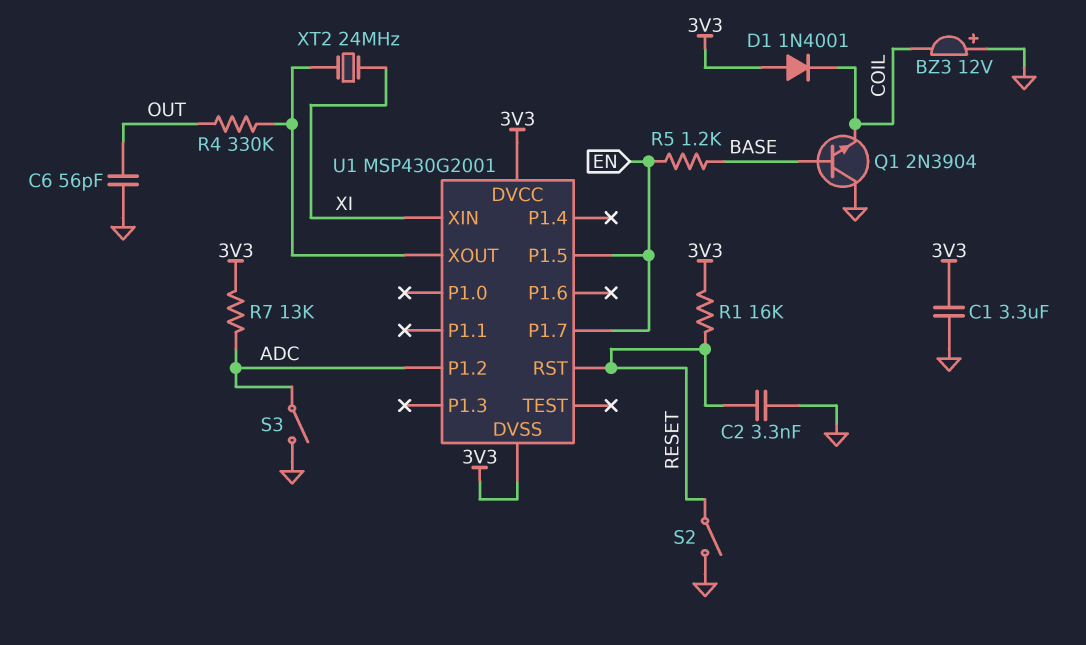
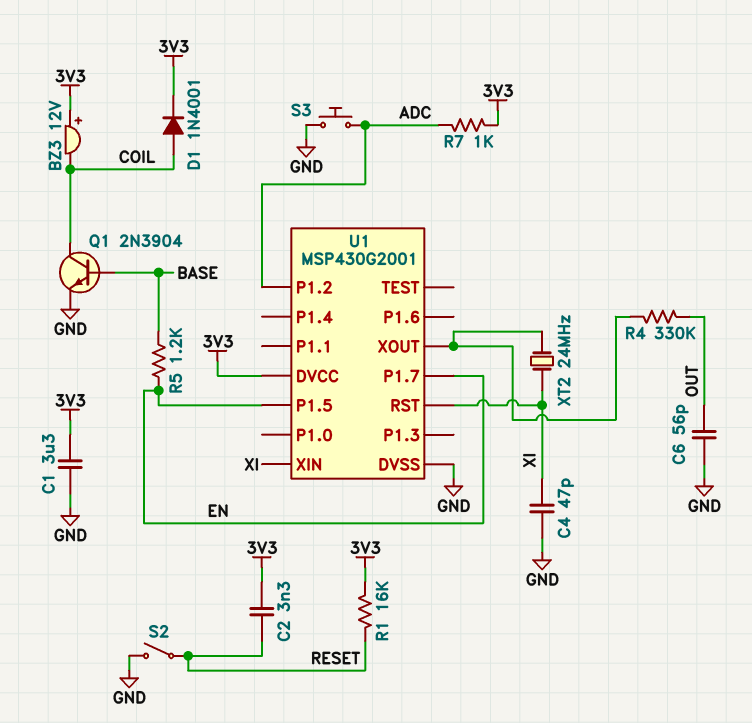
BZ3: buzzer 12V (plus GND, minus COIL) -> buzzer 12V (plus 3V3, minus COIL)
C2: 3.3nF (GND, RESET) -> 3.3nF (3V3, RESET)
C4: none -> 47pF (GND, XI)
D1: diode 1N4001 (A 3V3, K COIL) -> diode 1N4001 (A COIL, K 3V3)
Q1: NPN 2N3904 (B BASE, C GND, E COIL) -> NPN 2N3904 (B BASE, C COIL, E GND)
R7: 13k (3V3, ADC) -> 1k (3V3, ADC)
S3: switch (ADC, GND) -> button (ADC, GND)
U1 pin DVSS: 3V3 -> GND
U1 pin RST: RESET -> XI

